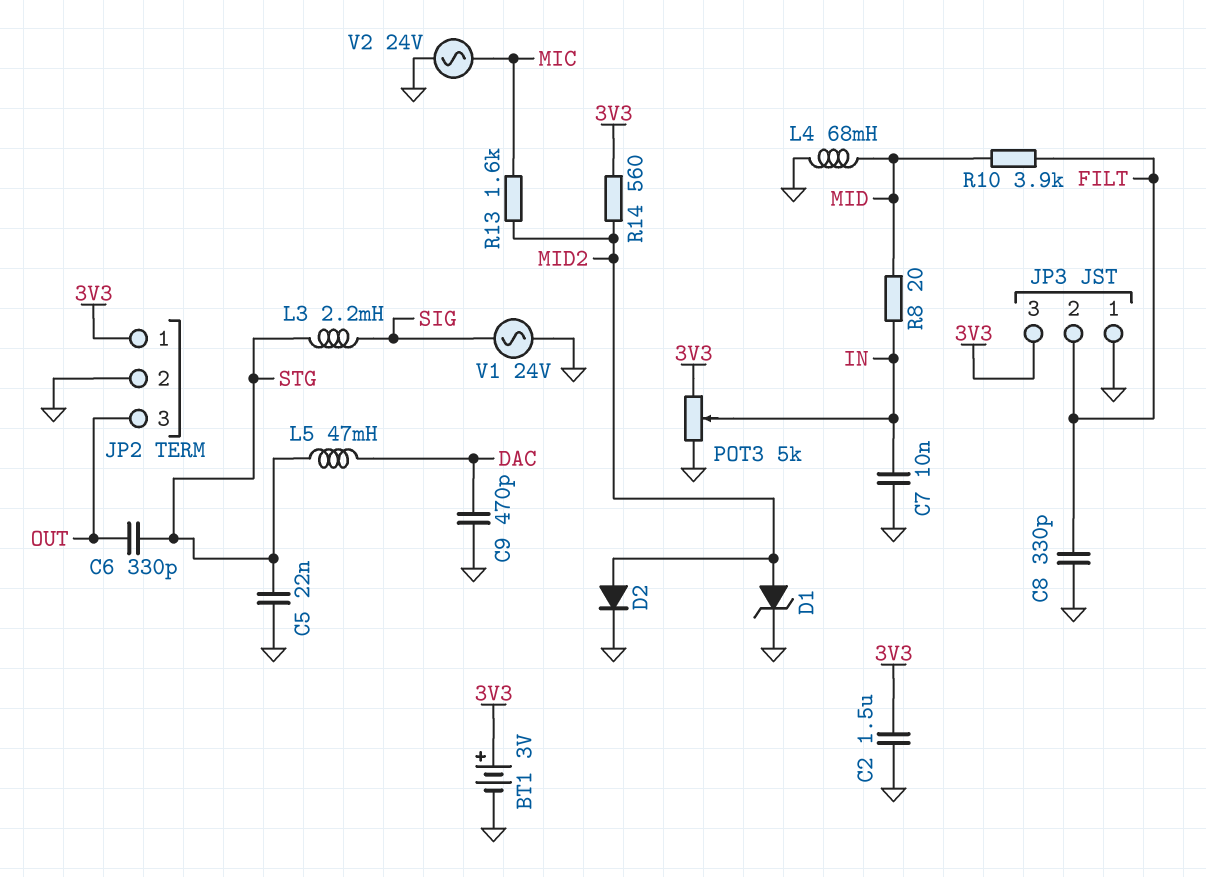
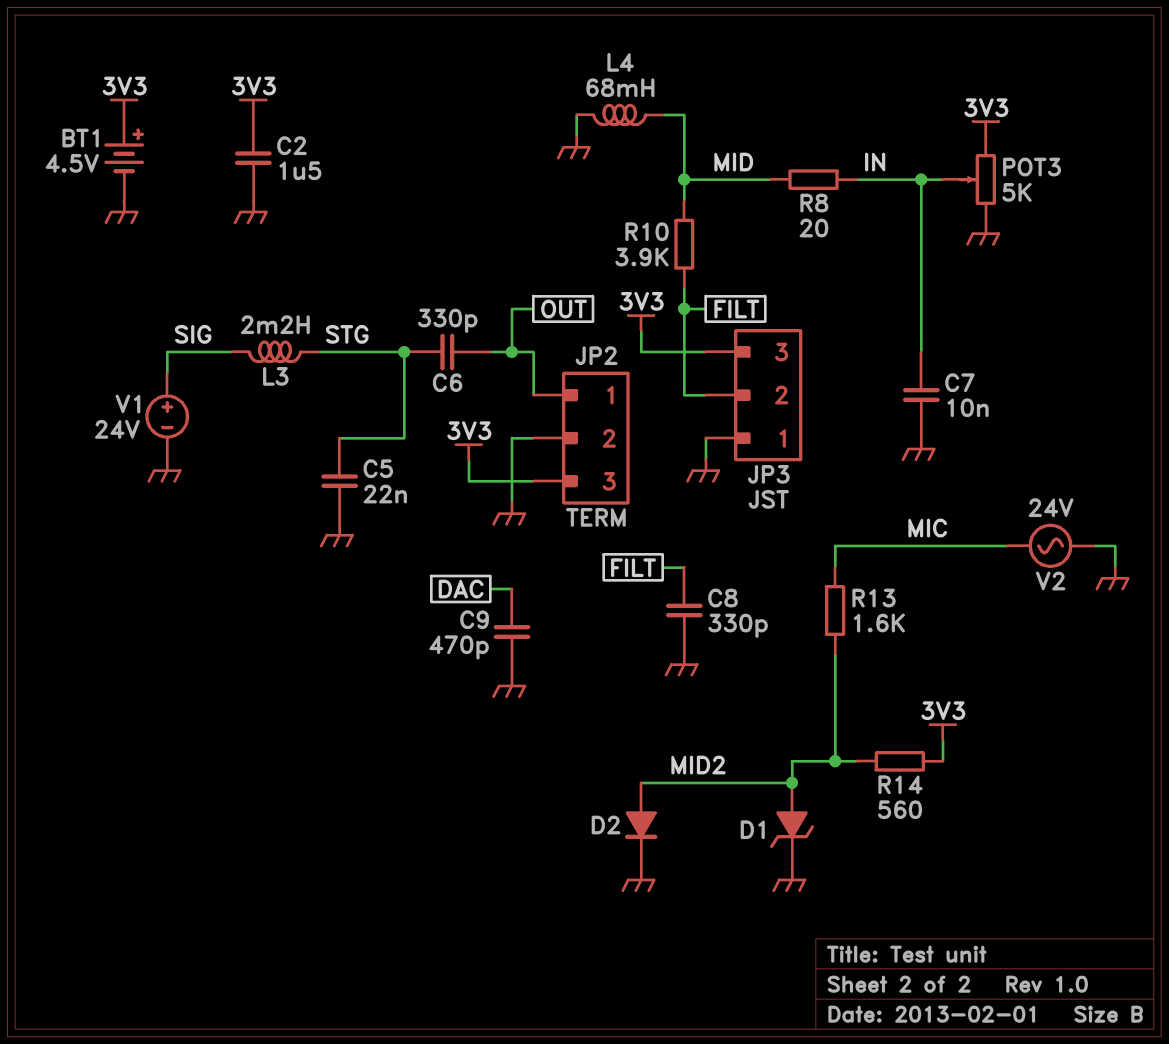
BT1: 3V (plus 3V3, minus GND) -> 4.5V (plus 3V3, minus GND)
JP2 pin 1: 3V3 -> OUT
JP2 pin 3: OUT -> 3V3
L5: 47mH (DAC, STG) -> none
V1: AC 24V (GND, SIG) -> 24V (plus SIG, minus GND)

